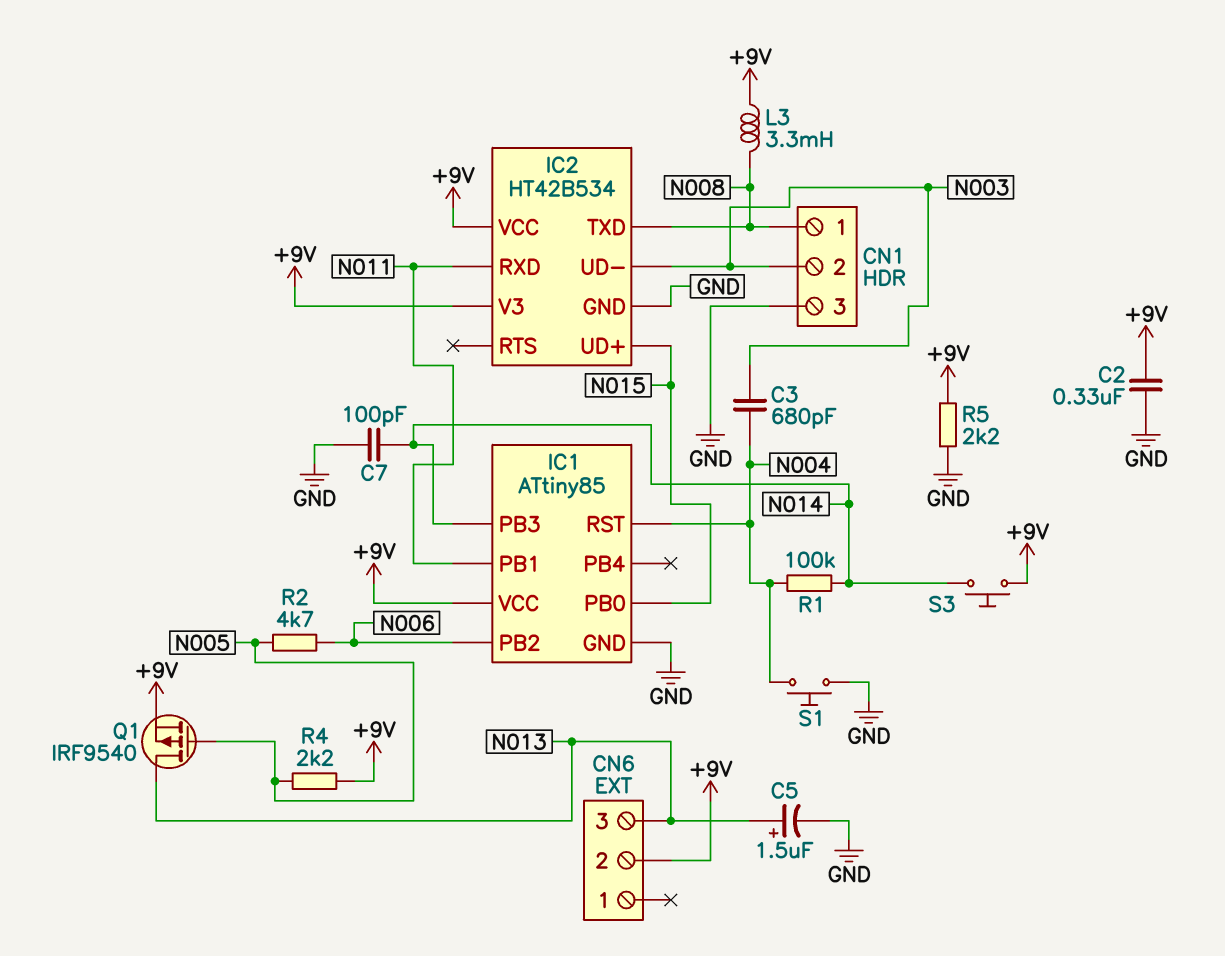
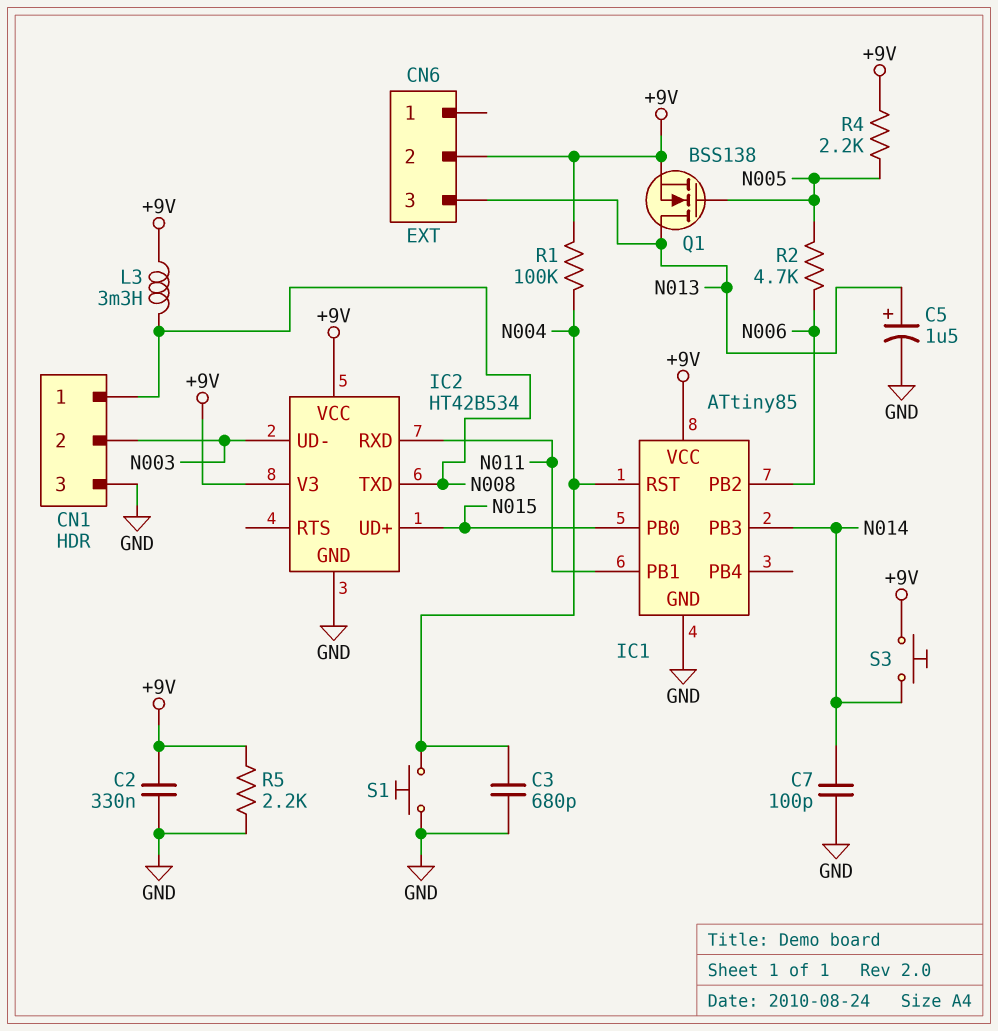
C3: 680pF (N003, N004) -> 680pF (GND, N004)
Q1: PMOS IRF9540 (G N005, D N013, S +9V) -> NMOS BSS138 (G N005, D N013, S +9V)
R1: 100k (N004, N014) -> 100k (+9V, N004)

